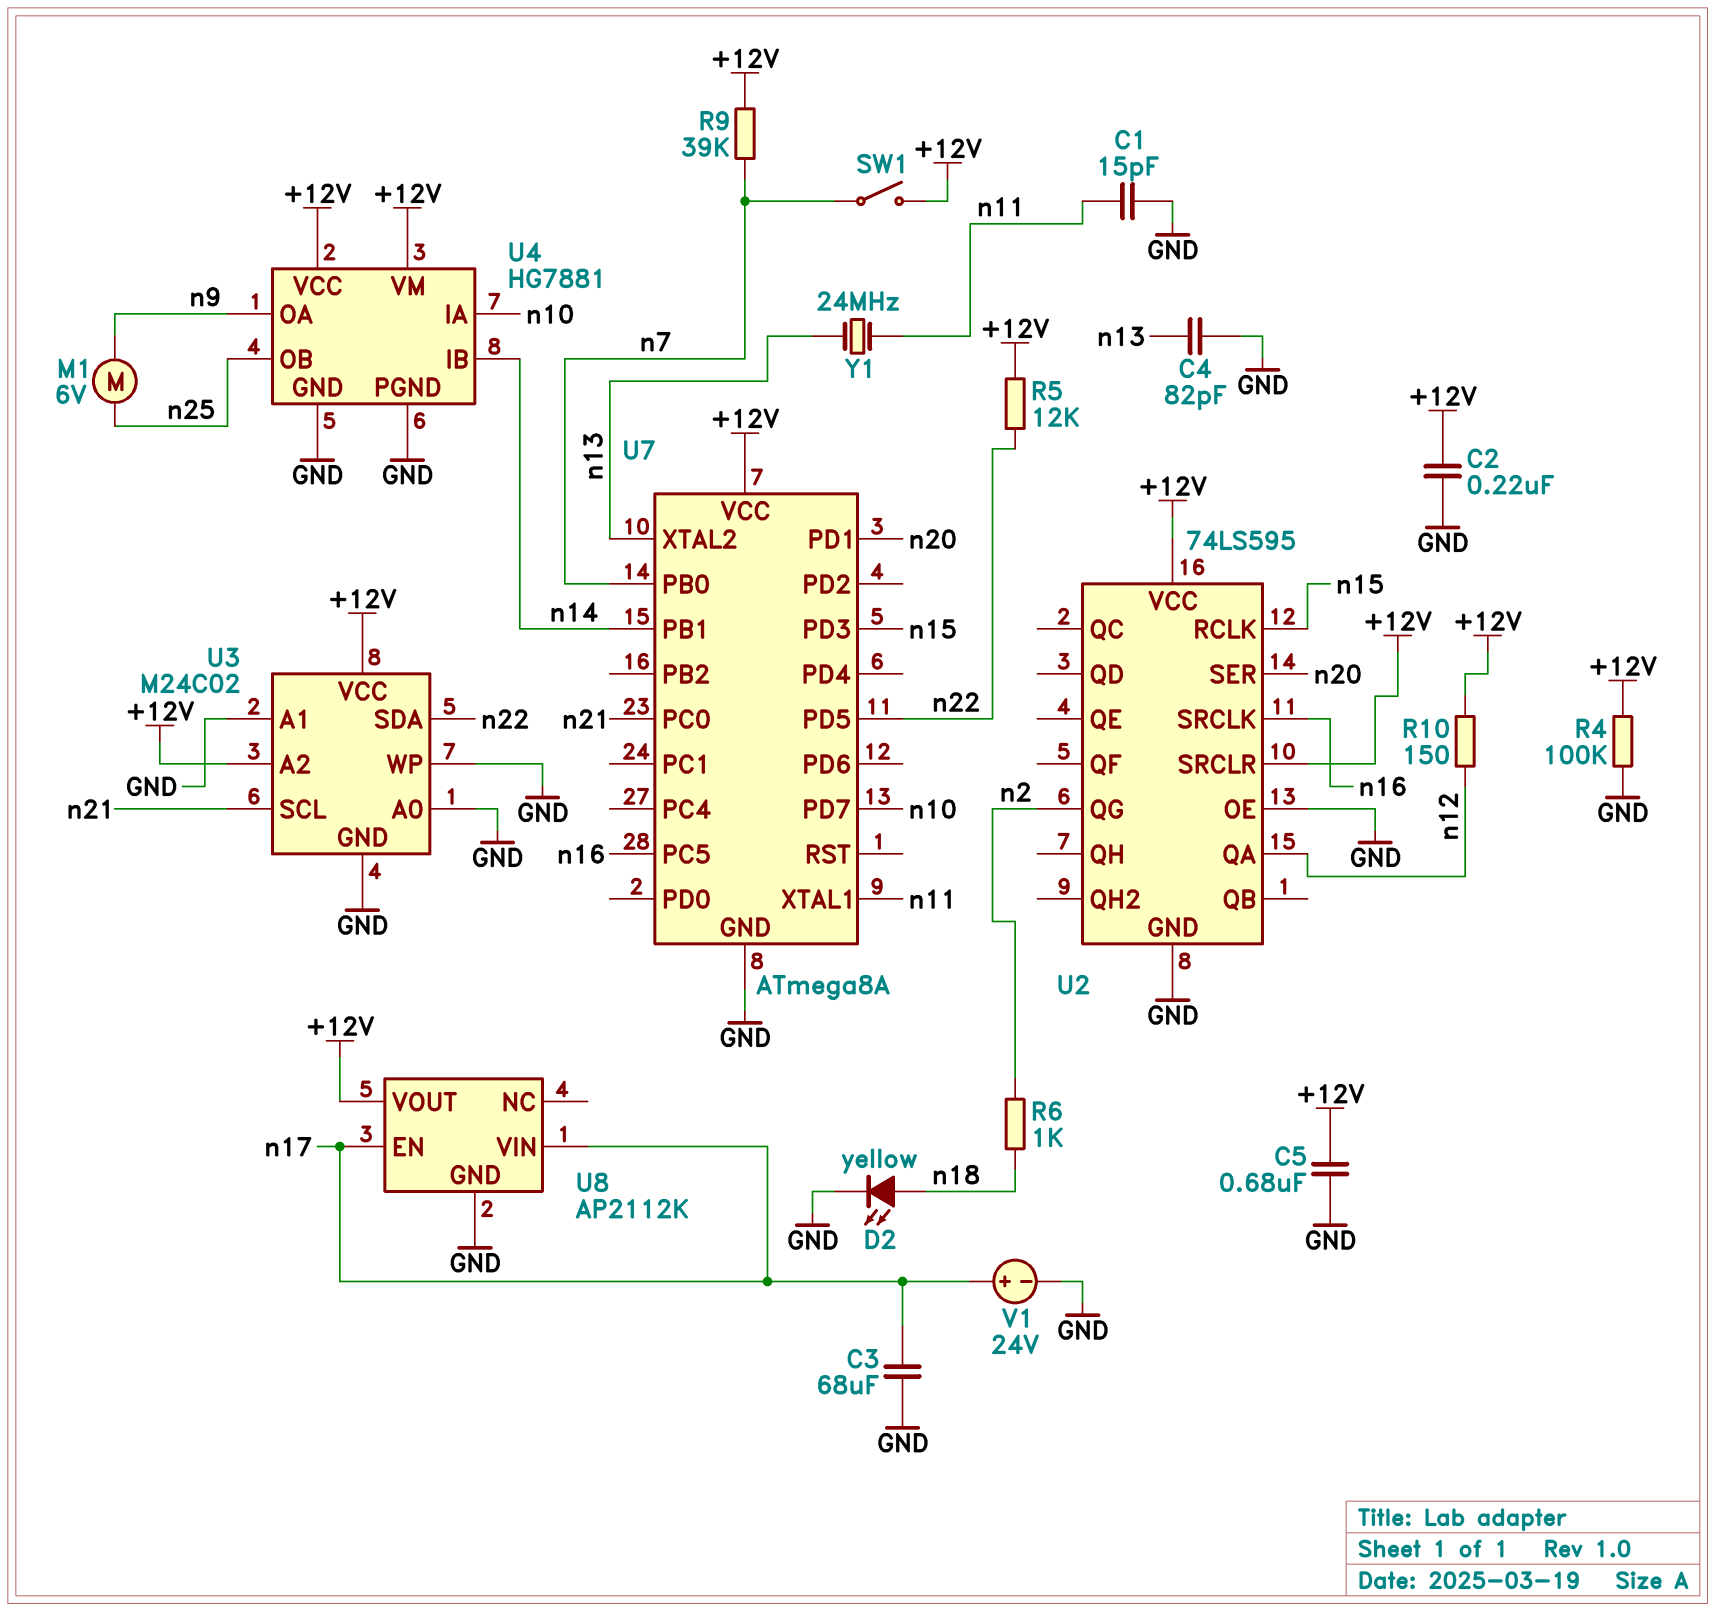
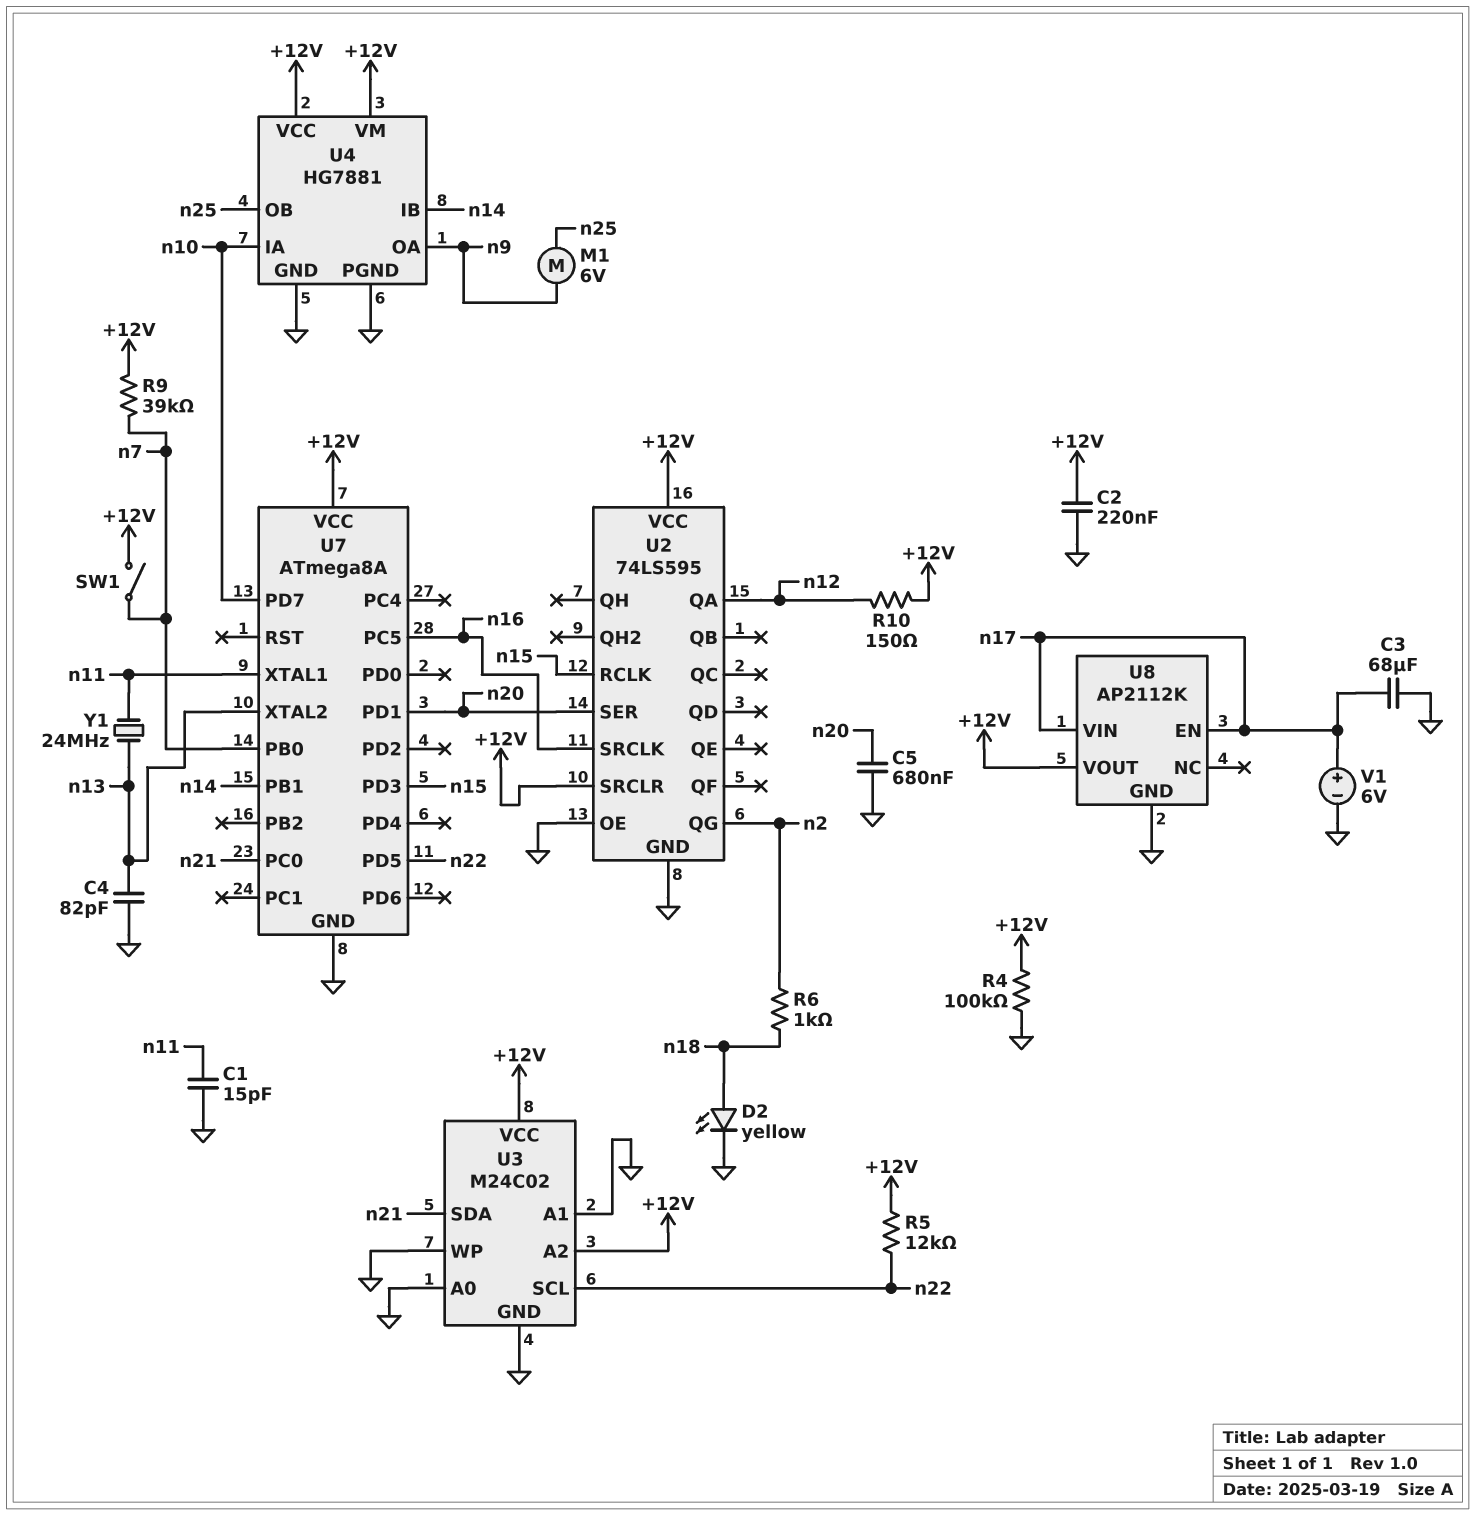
C5: 680nF (+12V, GND) -> 680nF (GND, n20)
U3 pin SCL: n21 -> n22
U3 pin SDA: n22 -> n21
V1: 24V (plus n17, minus GND) -> 6V (plus n17, minus GND)

